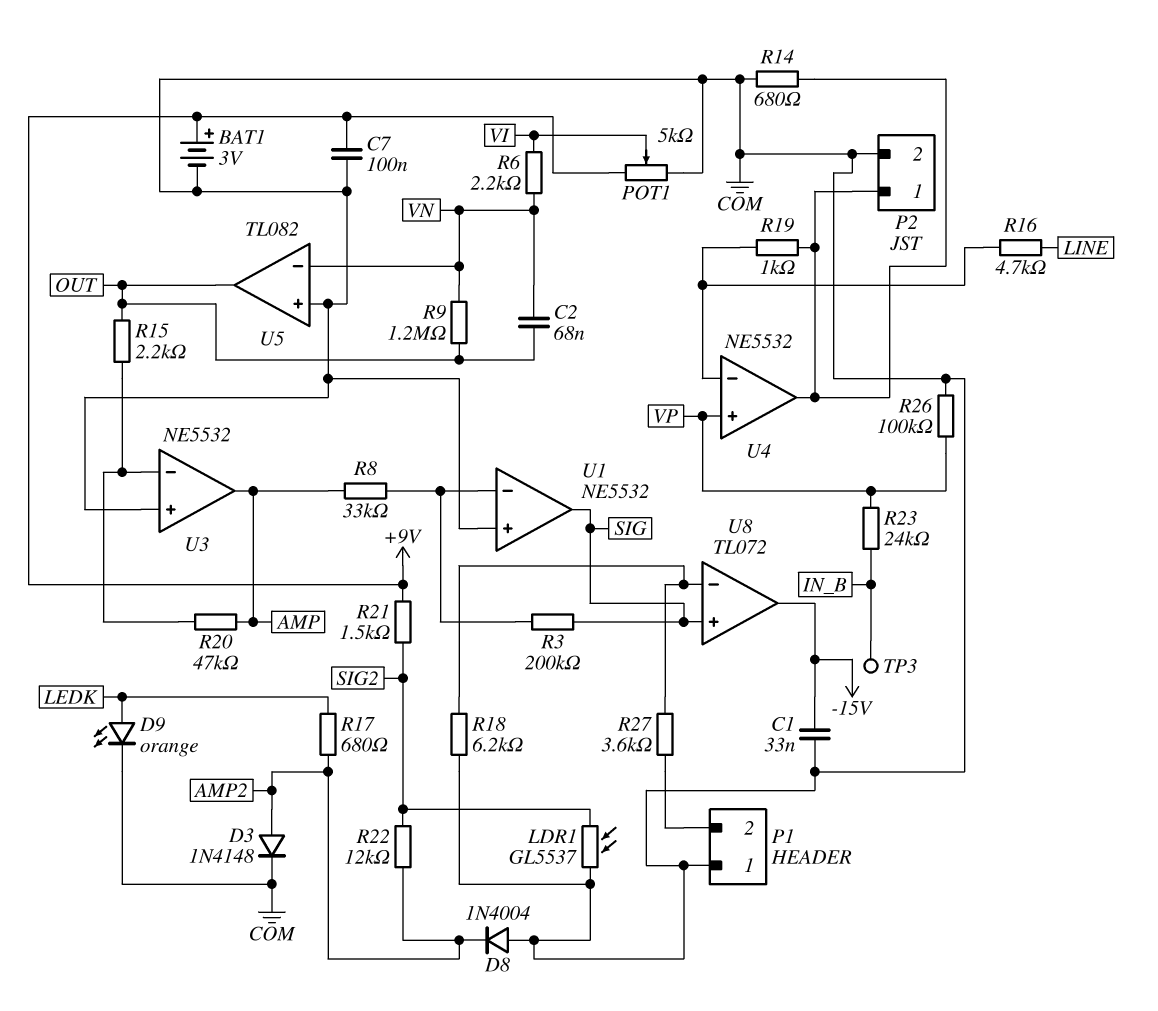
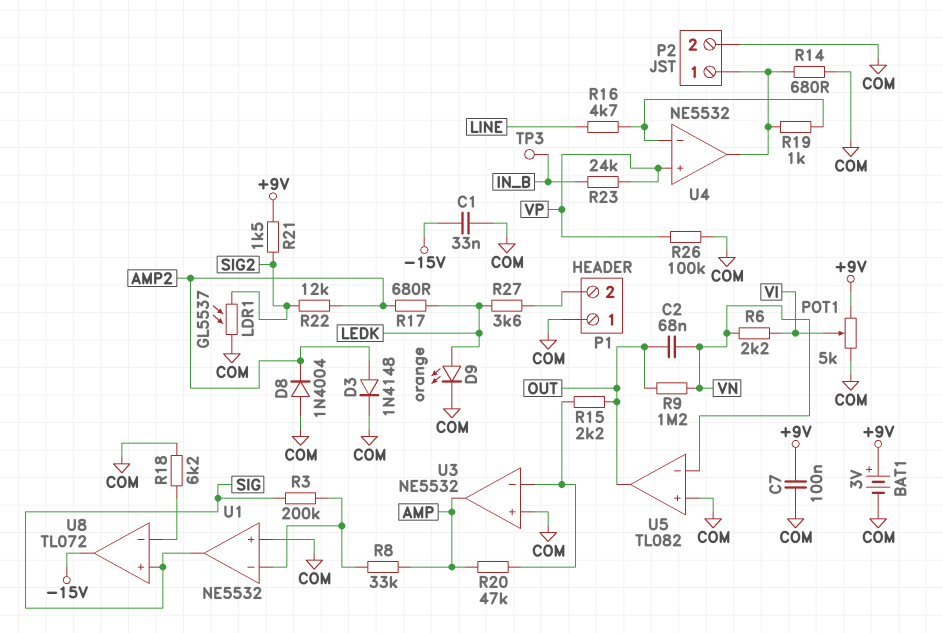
R27: 3.6k (P1/2, U8/in-) -> 3.6k (LEDK, P1/2)

